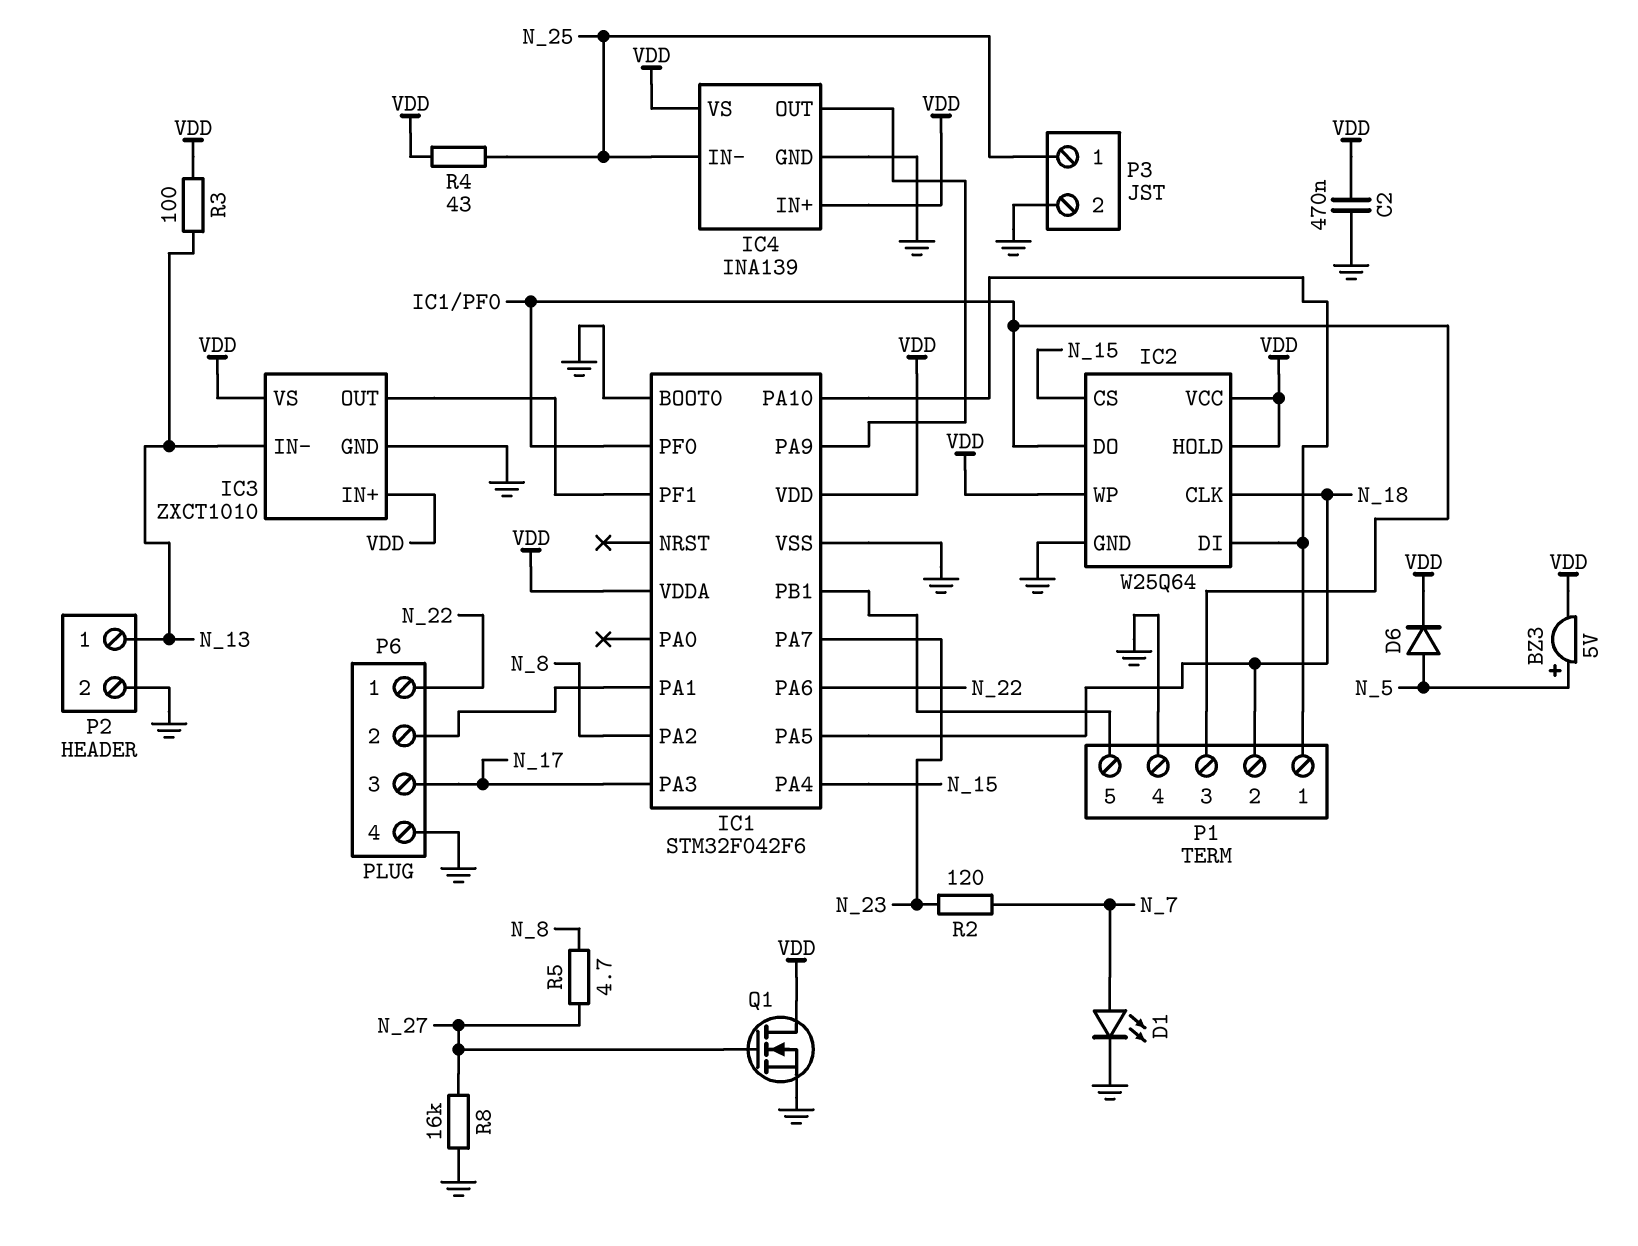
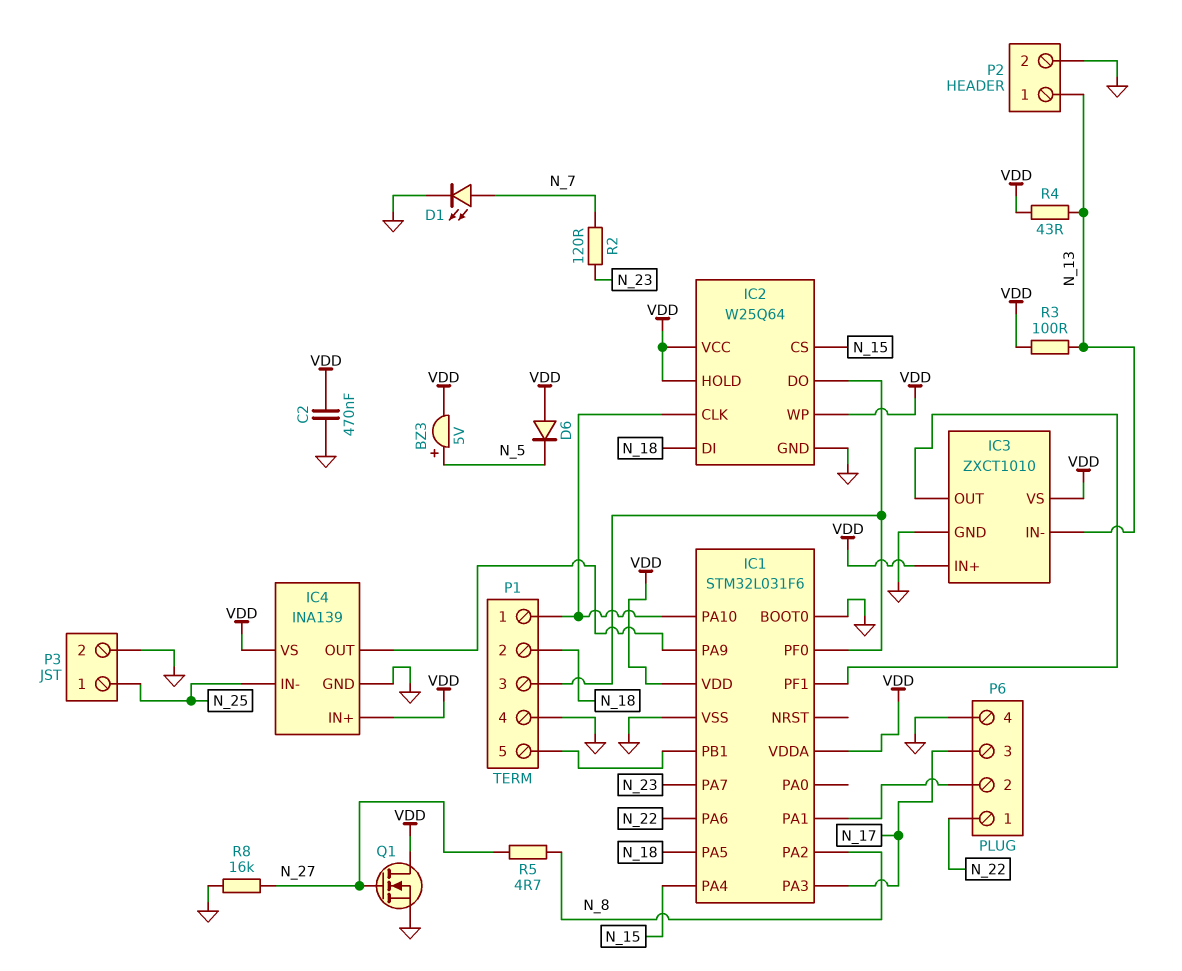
D6: diode (A N_5, K VDD) -> diode (A VDD, K N_5)
IC1: STM32F042F6 -> STM32L031F6
IC2 pin CLK: N_18 -> IC1/PA10
IC2 pin DI: IC1/PA10 -> N_18
R4: 43 (N_25, VDD) -> 43 (N_13, VDD)

